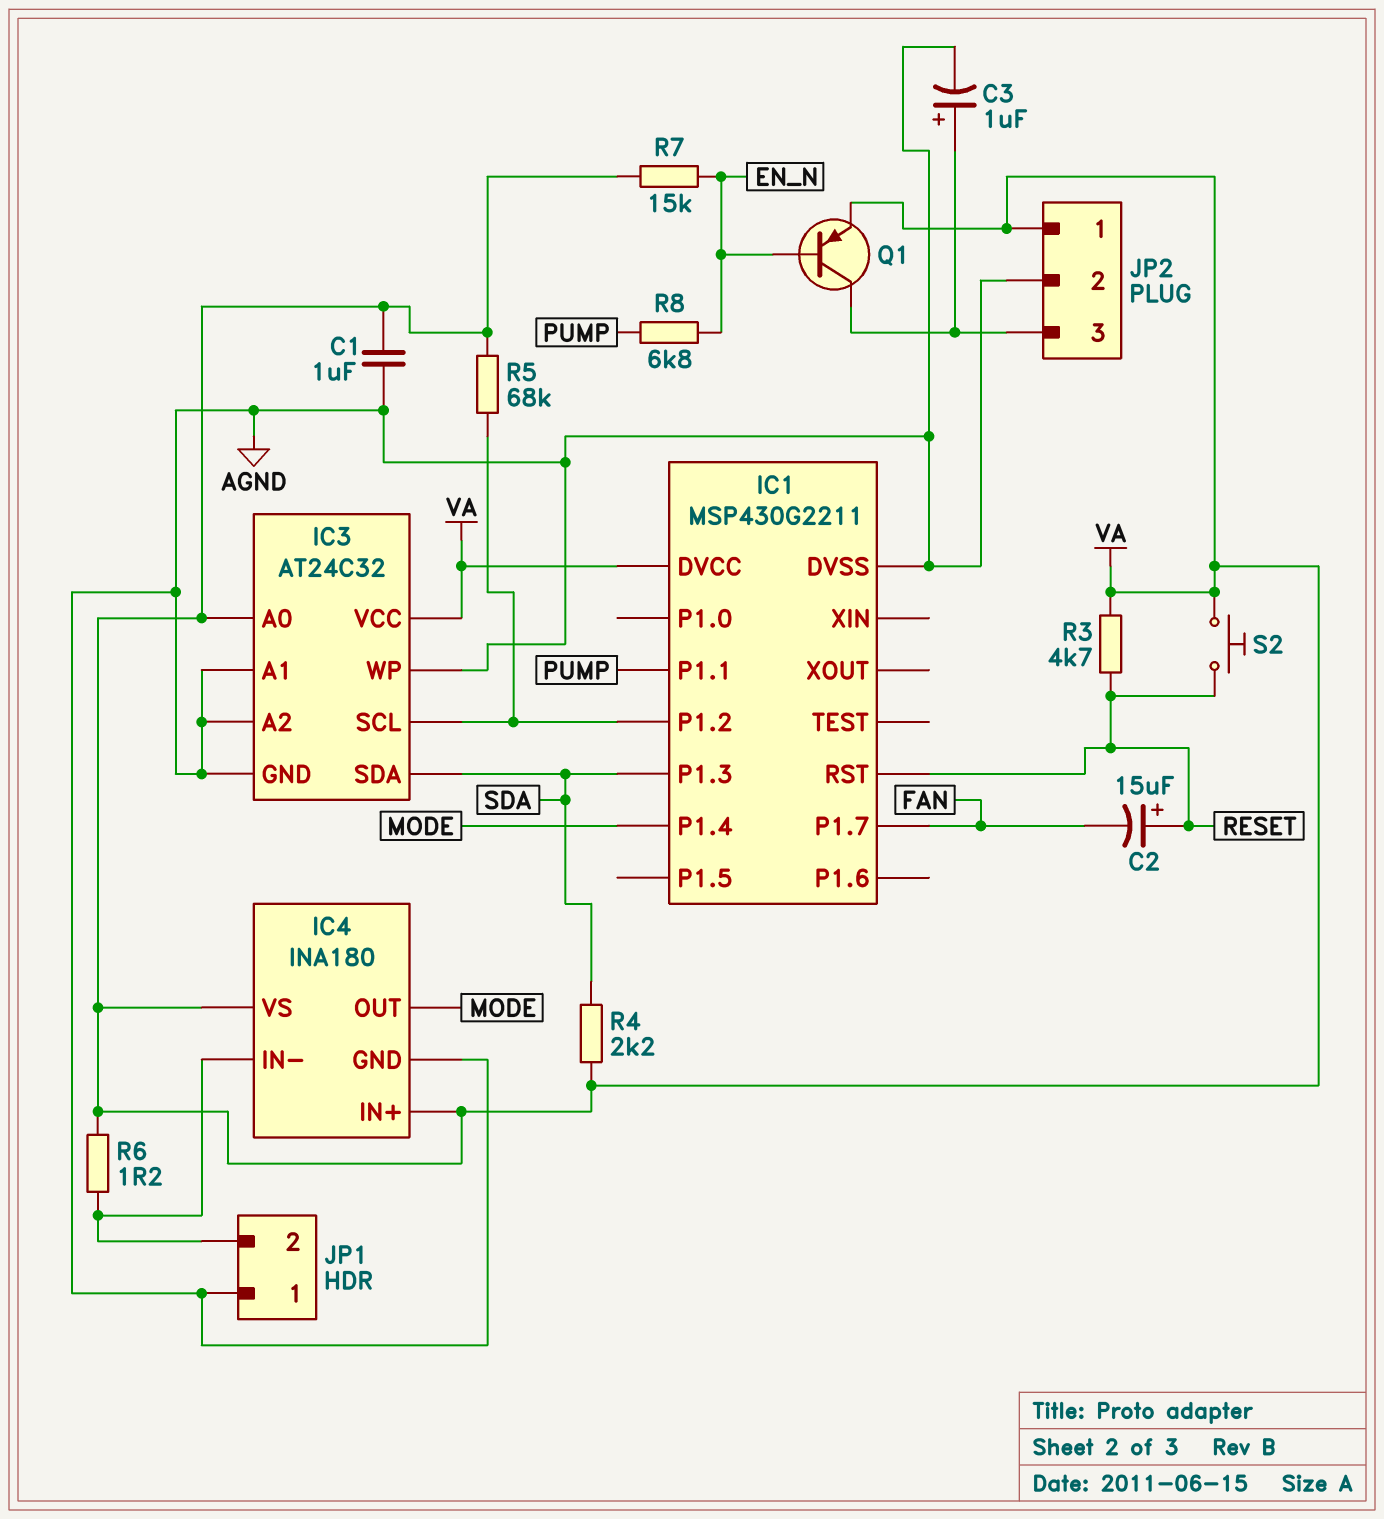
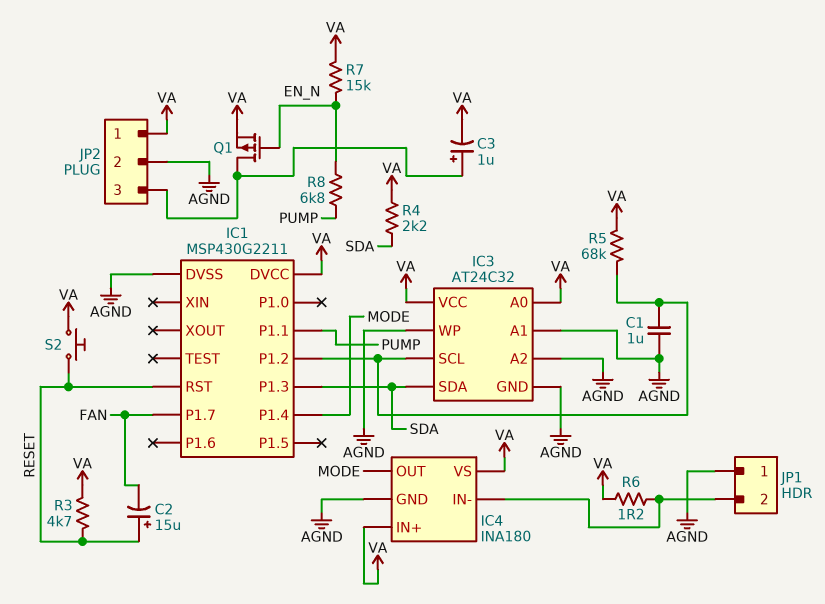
C1: 1uF (AGND, VA) -> 1uF (AGND, IC1/P1.2)
C3: 1uF (plus JP2/3, minus AGND) -> 1uF (plus JP2/3, minus VA)
Q1: PNP (B EN_N, C JP2/3, E VA) -> PMOS (G EN_N, D JP2/3, S VA)

